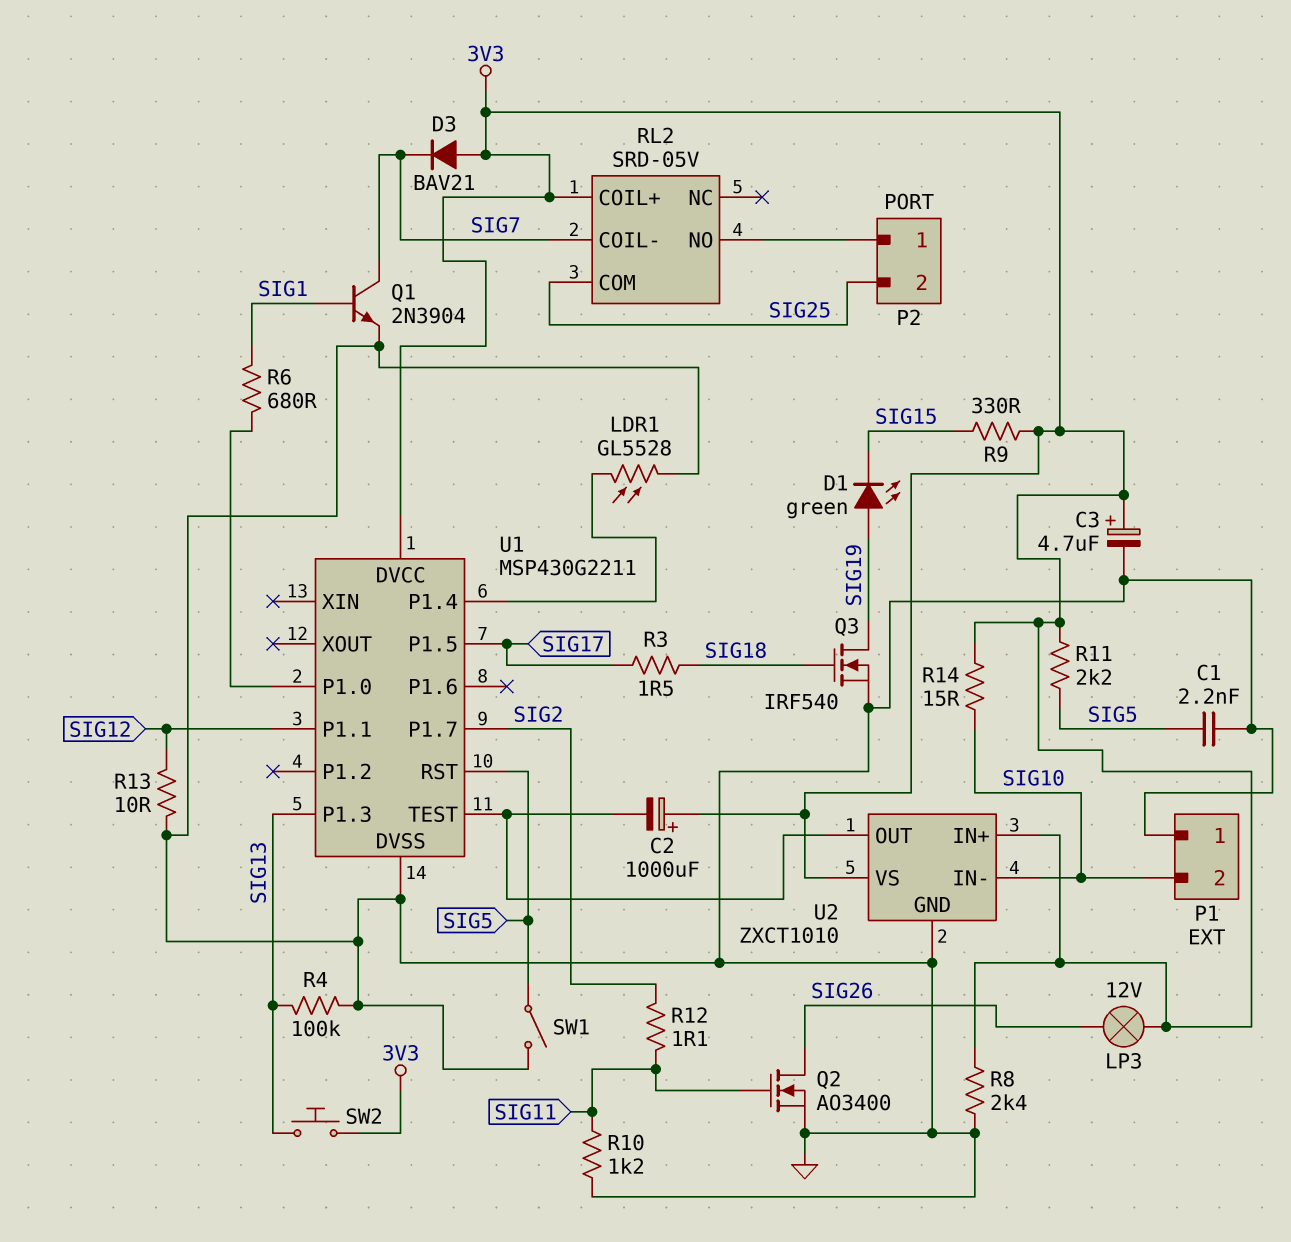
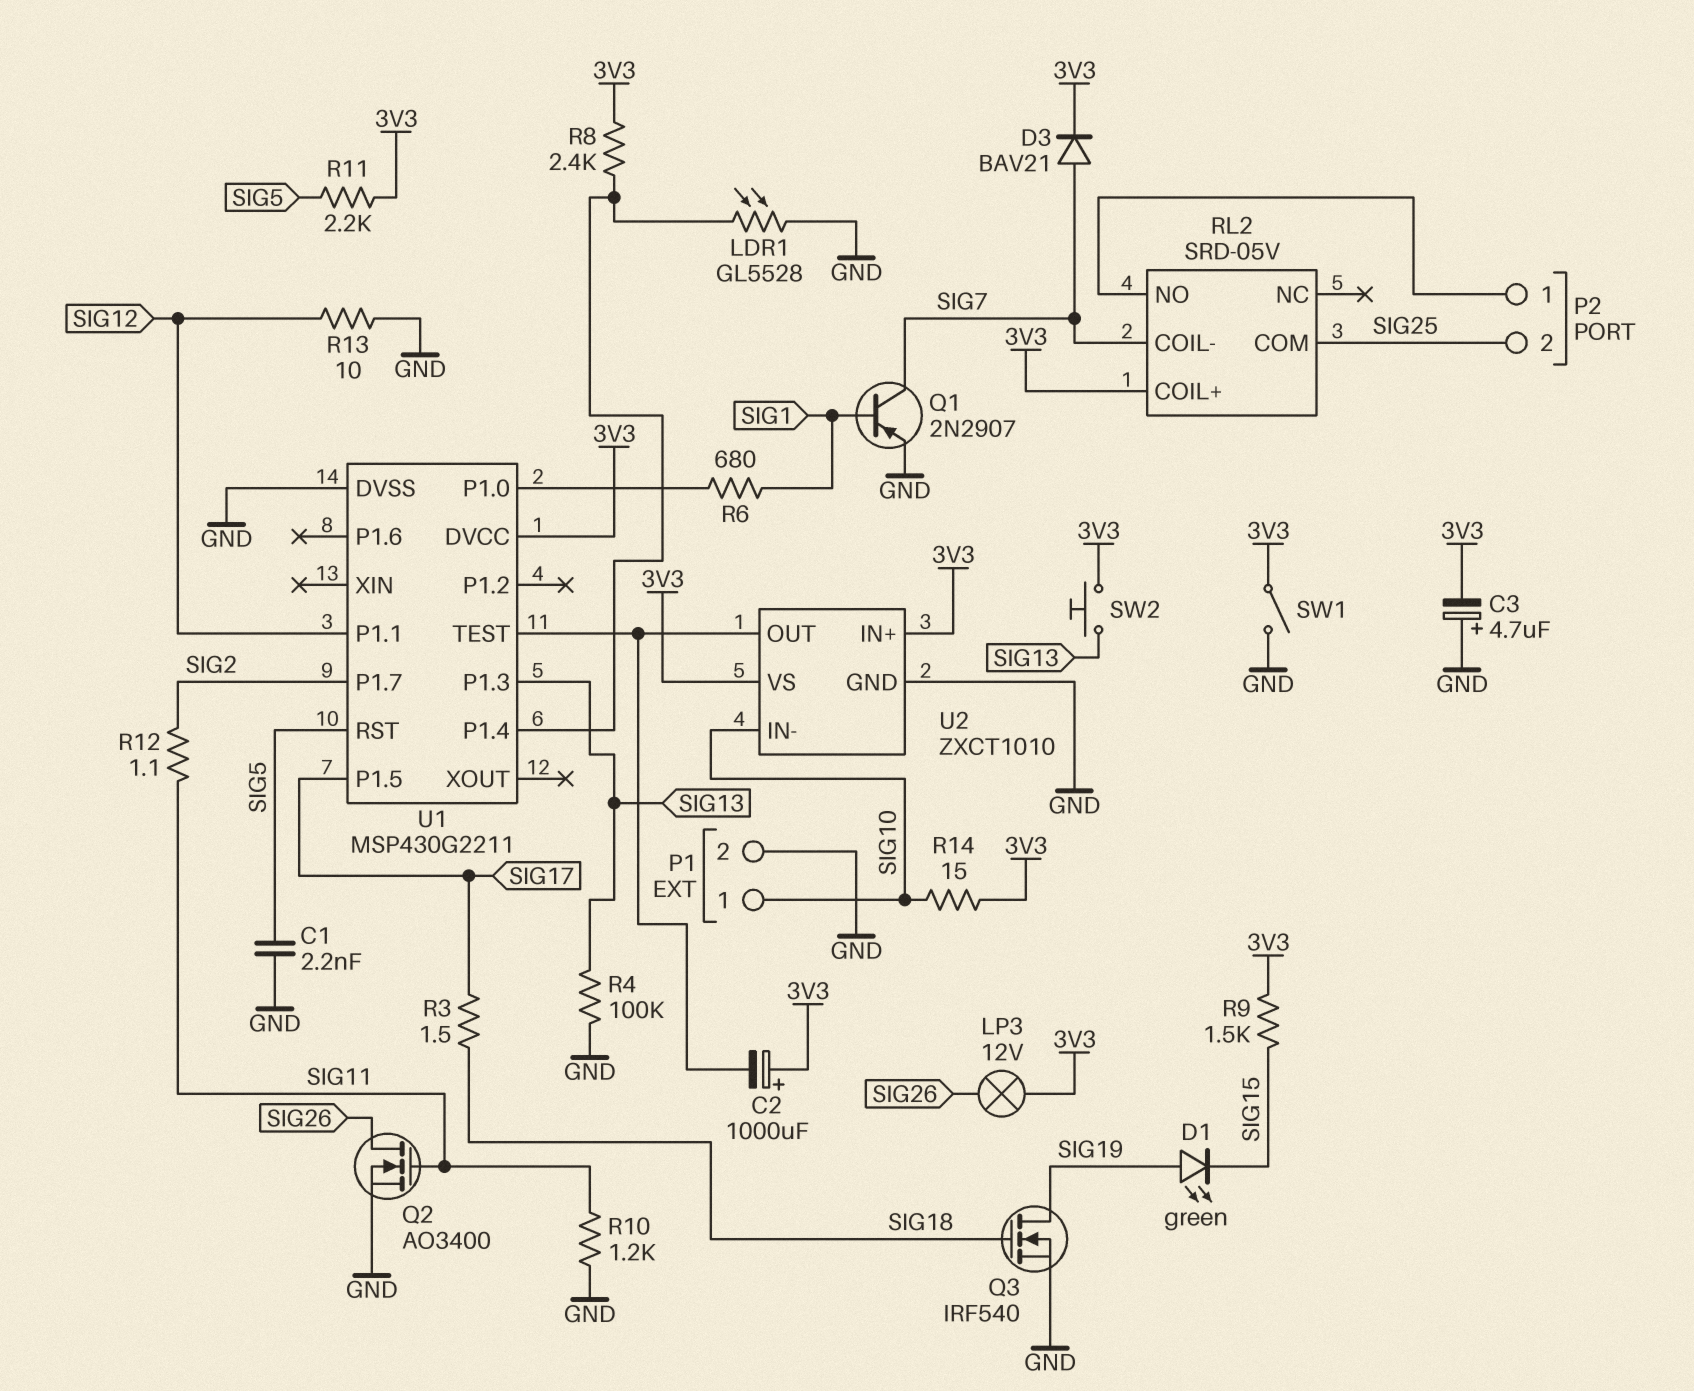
C3: 4.7uF (plus 3V3, minus GND) -> 4.7uF (plus GND, minus 3V3)
D3: diode BAV21 (A 3V3, K SIG7) -> diode BAV21 (A SIG7, K 3V3)
P1 pin 1: GND -> SIG10
P1 pin 2: SIG10 -> GND
Q1: NPN 2N3904 (B SIG1, C SIG7, E GND) -> PNP 2N2907 (B SIG1, C SIG7, E GND)
R8: 2.4k (3V3, GND) -> 2.4k (3V3, U1/P1.4)
R9: 330 (3V3, SIG15) -> 1.5k (3V3, SIG15)
SW1: switch (GND, SIG5) -> switch (3V3, GND)

